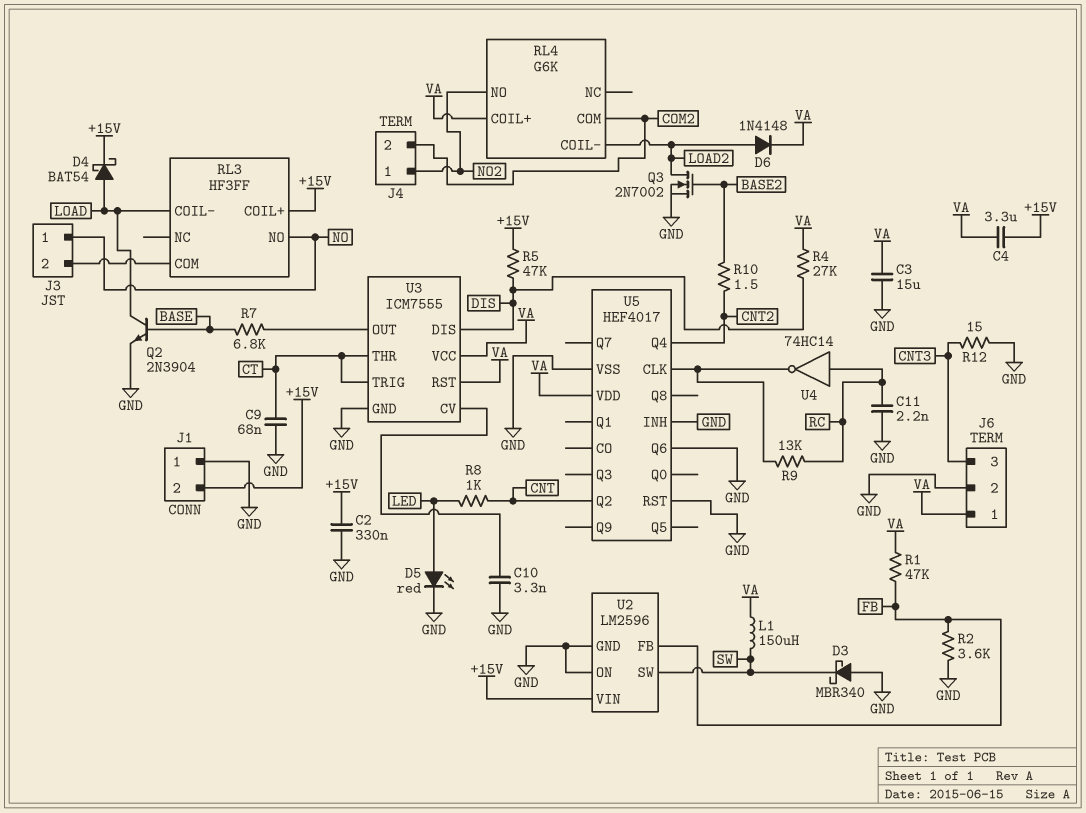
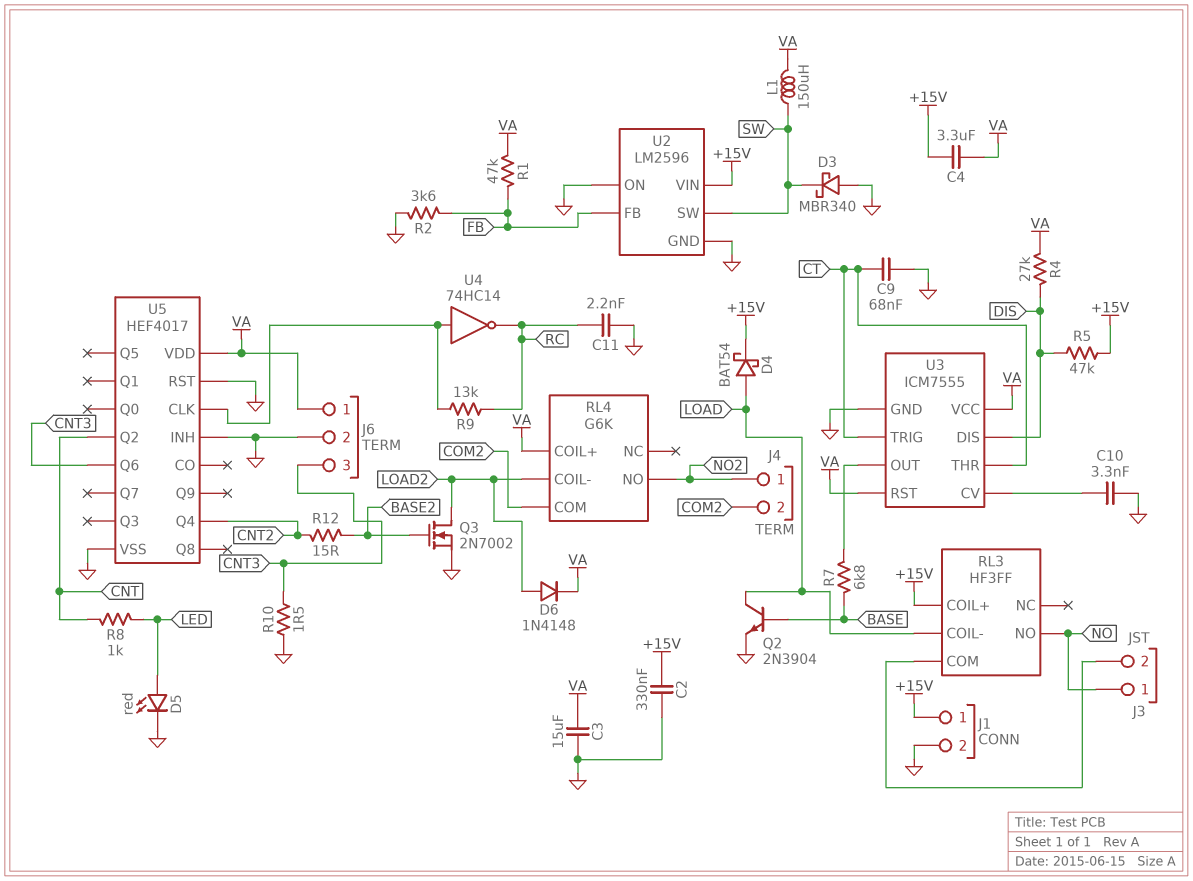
J1 pin 1: GND -> +15V
J1 pin 2: +15V -> GND
R10: 1.5 (BASE2, CNT2) -> 1.5 (CNT3, GND)
R12: 15 (CNT3, GND) -> 15 (BASE2, CNT2)
U4: NOT 74HC14 (in RC, out U5/CLK) -> NOT 74HC14 (in U5/CLK, out RC)
U5 pin Q6: GND -> CNT3

